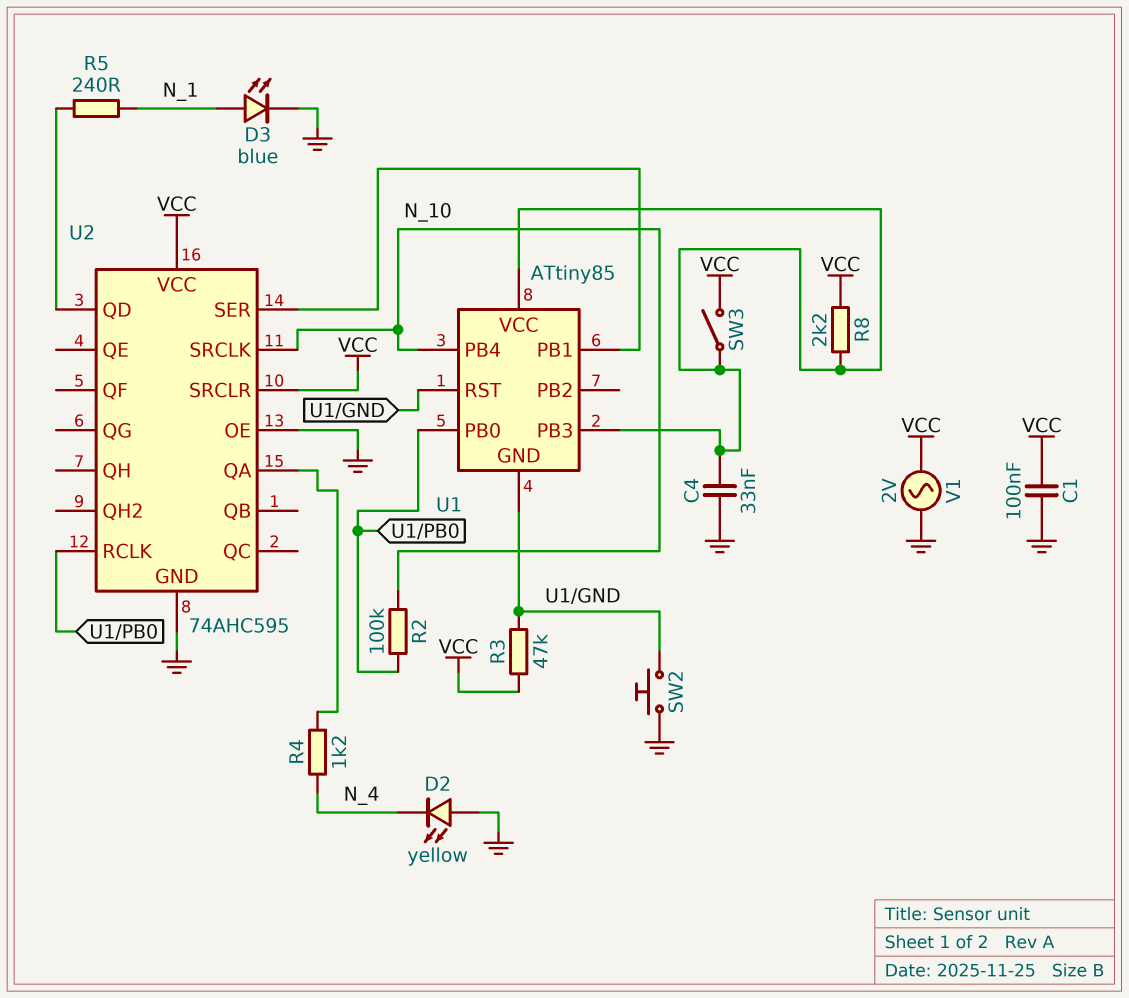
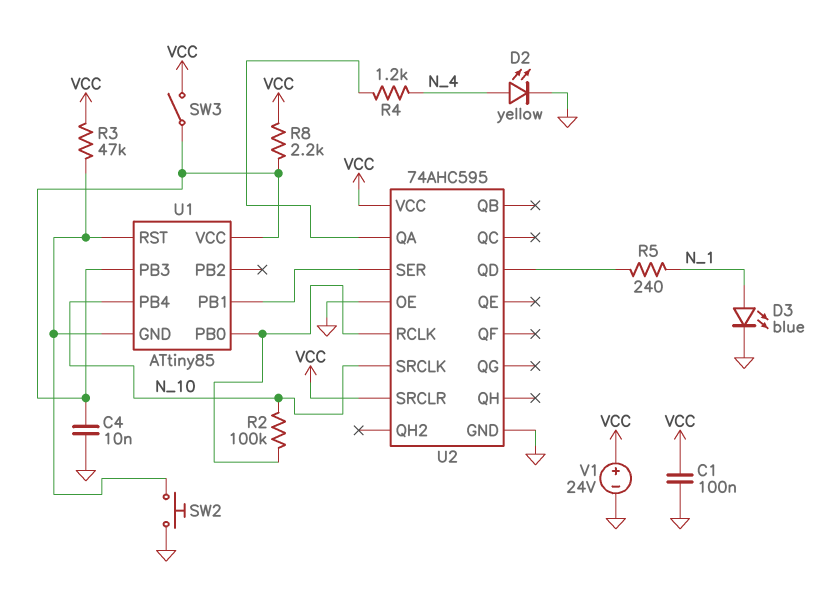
C4: 33nF (GND, U1/PB3) -> 10nF (GND, U1/PB3)
D2: LED yellow (A GND, K N_4) -> LED yellow (A N_4, K GND)
V1: AC 2V (GND, VCC) -> 24V (plus VCC, minus GND)

